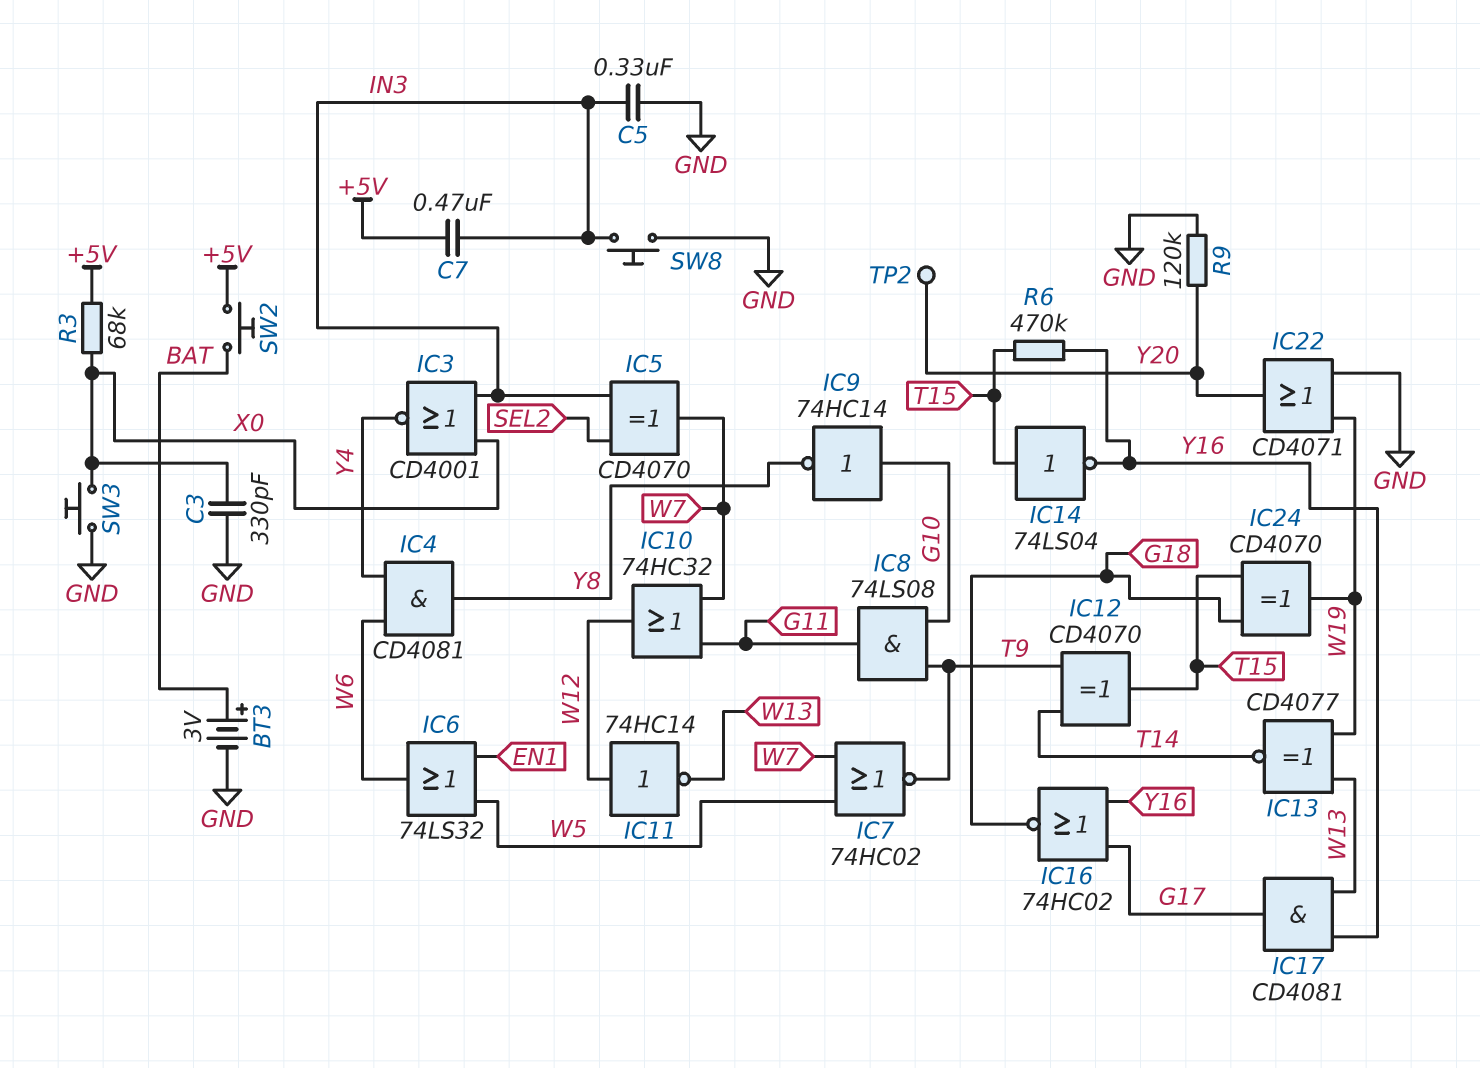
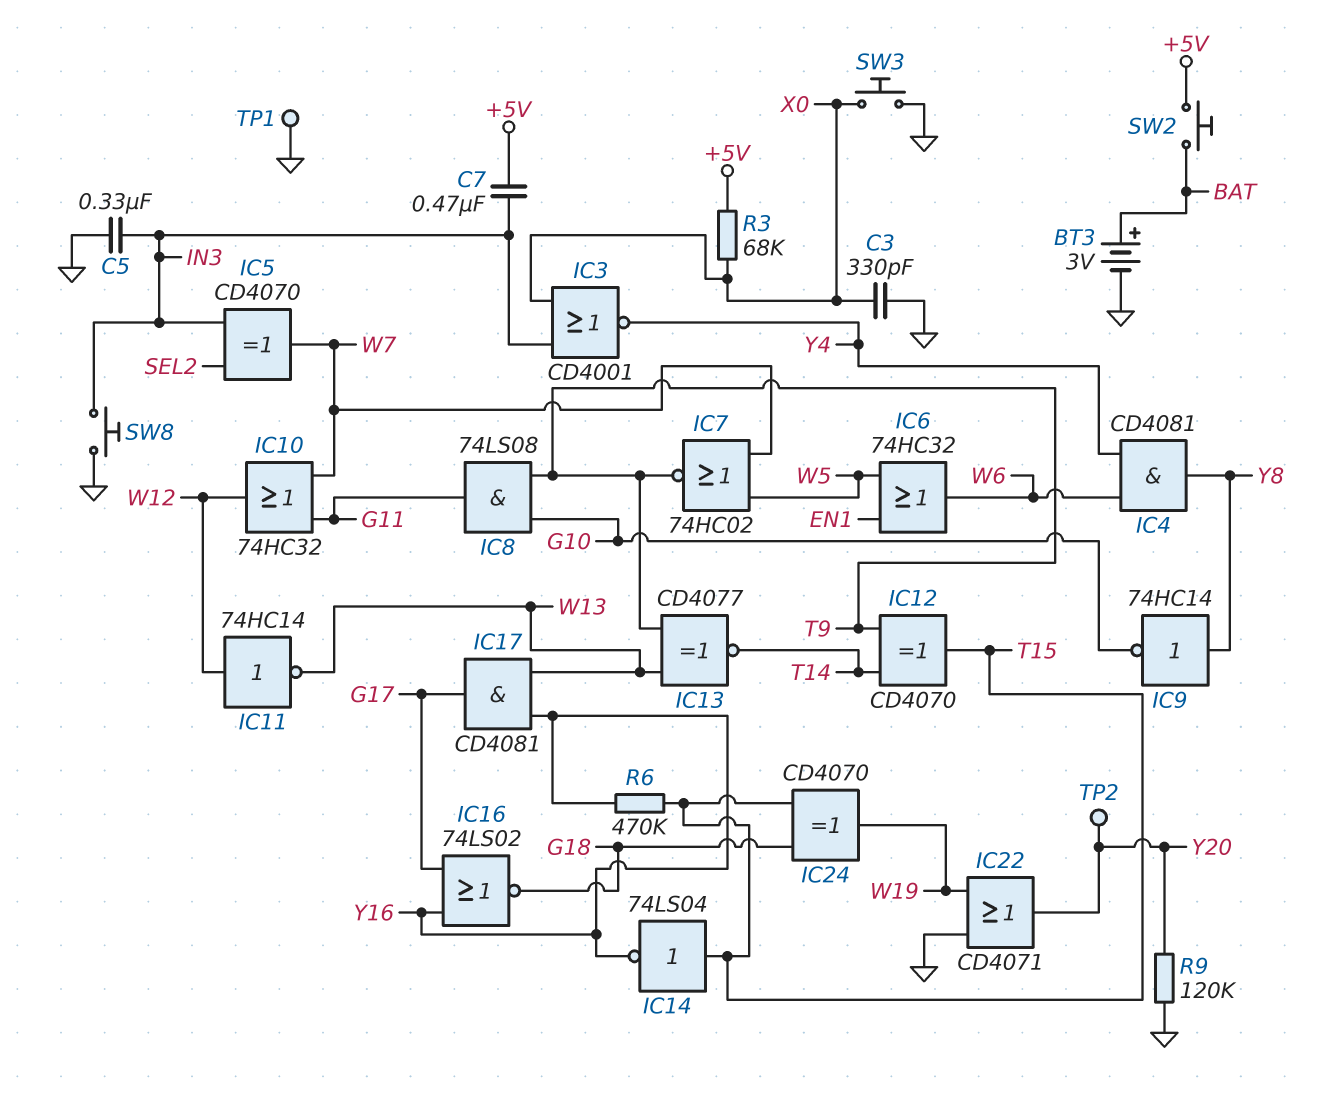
IC6: OR 74LS32 (in EN1, in W5, out W6) -> OR 74HC32 (in EN1, in W5, out W6)
IC9: NOT 74HC14 (in G10, out Y8) -> NOT 74HC14 (in Y8, out G10)
IC13: XNOR CD4077 (in W13, in W19, out T14) -> XNOR CD4077 (in T9, in W13, out T14)
IC16: NOR 74HC02 (in G17, in Y16, out G18) -> NOR 74LS02 (in G17, in Y16, out G18)
TP1: none -> test point (GND)

